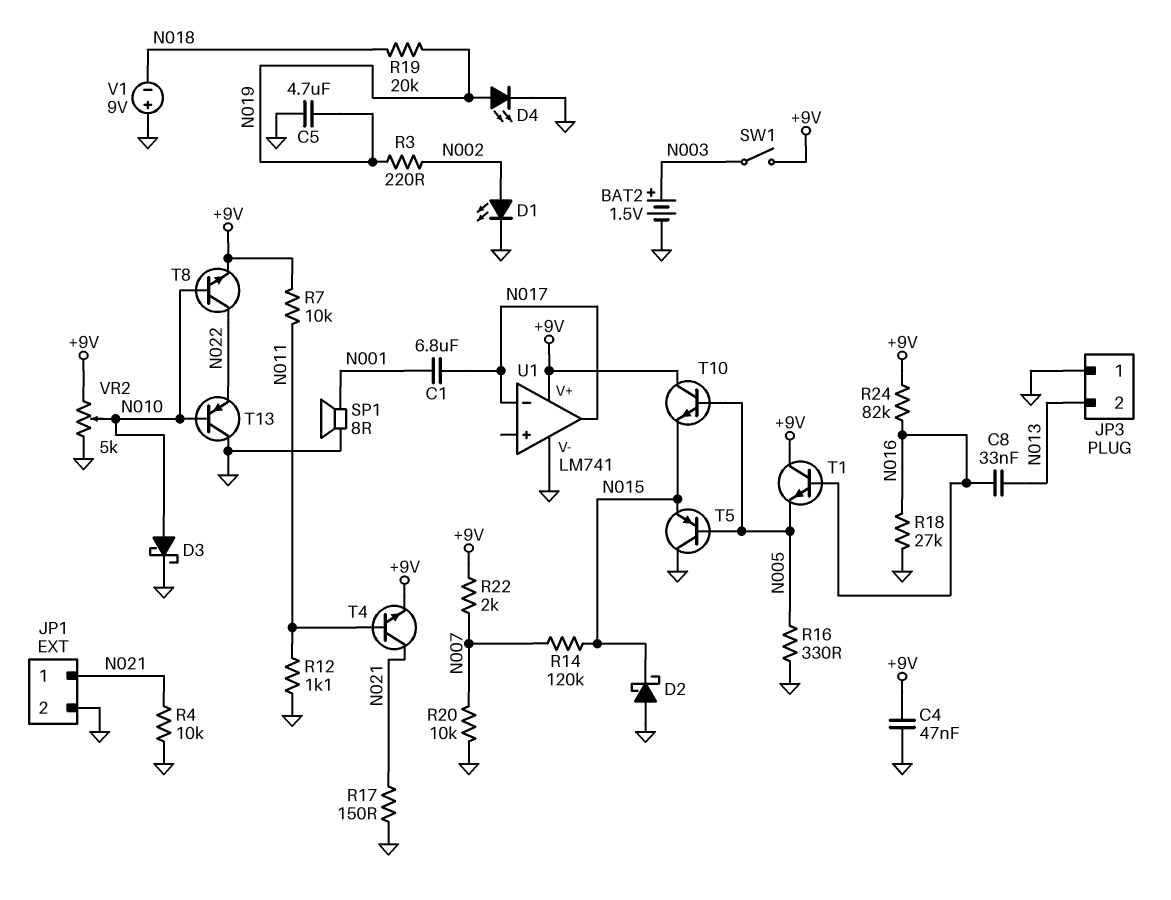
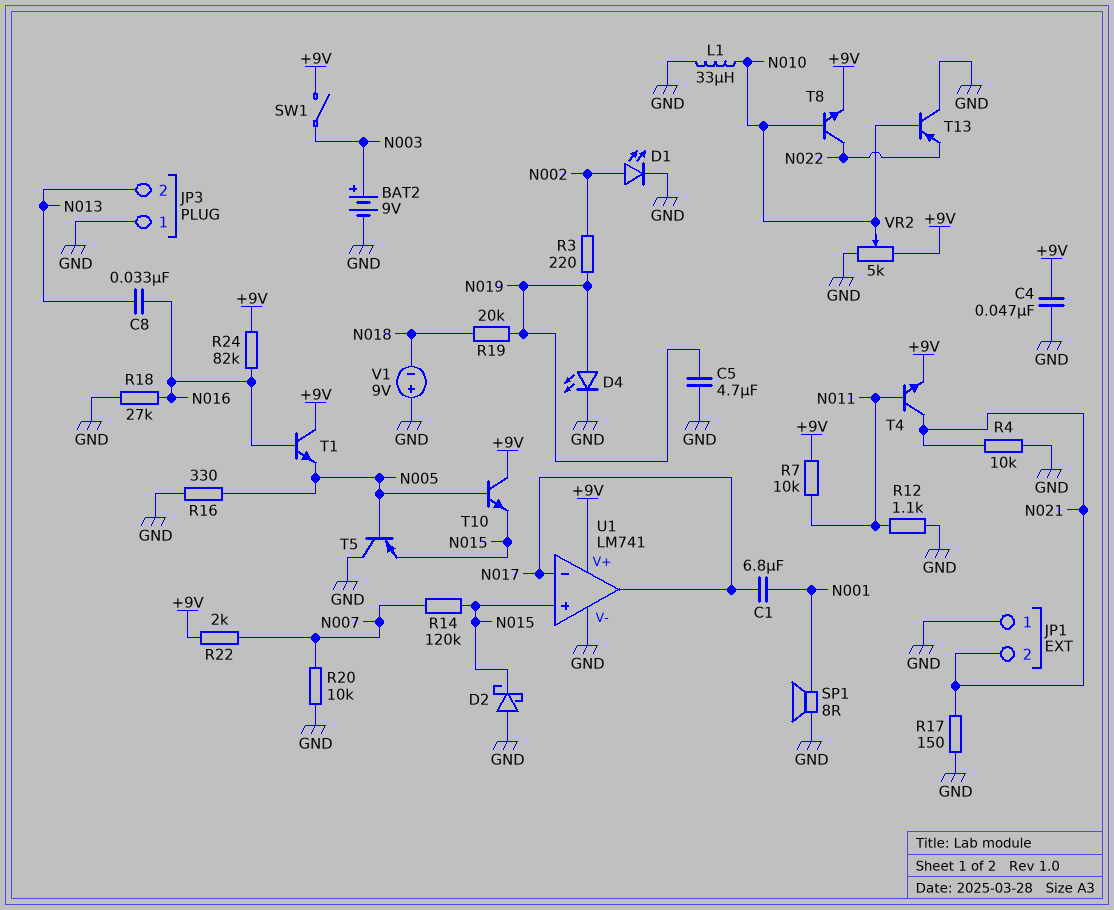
BAT2: 1.5V (plus N003, minus GND) -> 9V (plus N003, minus GND)
D3: schottky (A N010, K GND) -> none
JP1 pin 1: N021 -> GND
JP1 pin 2: GND -> N021
L1: none -> 33uH (GND, N010)
U1 pin in+: none -> N015

